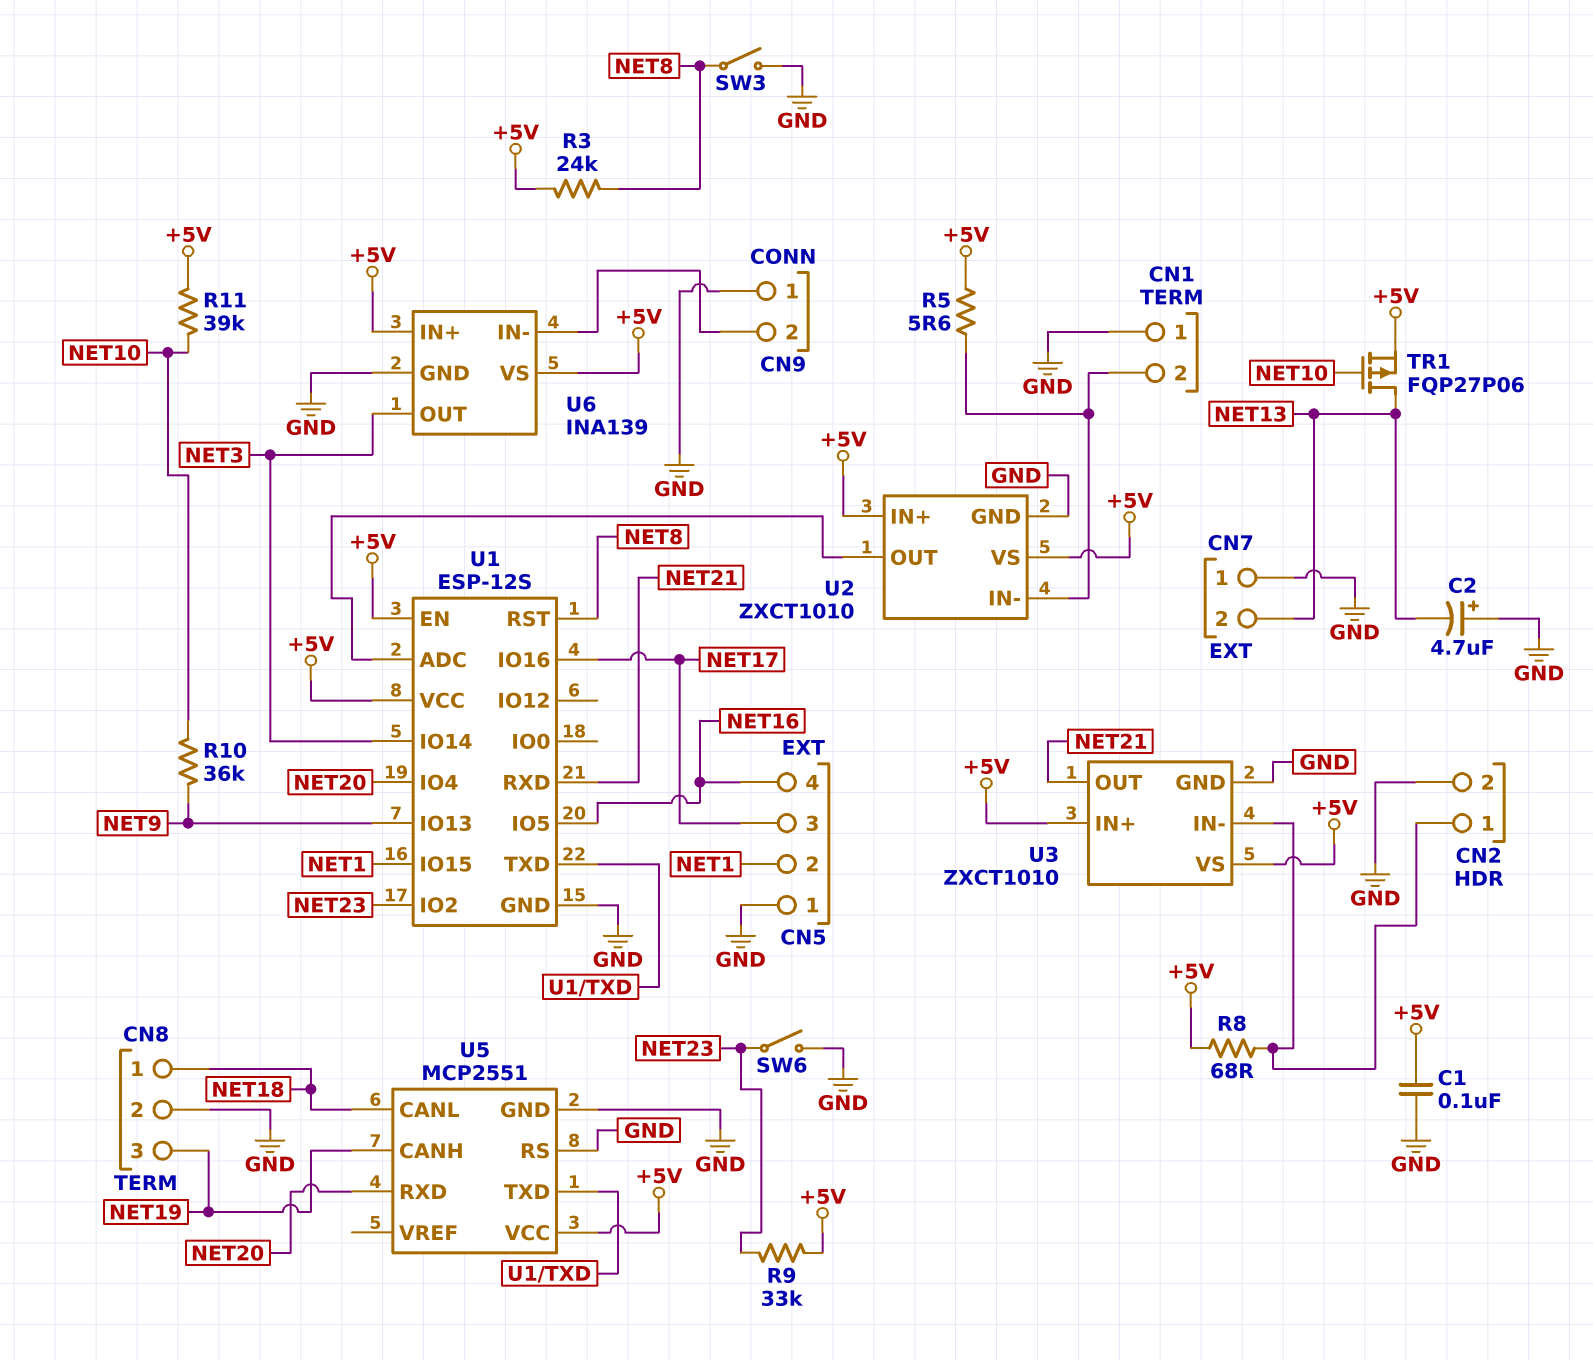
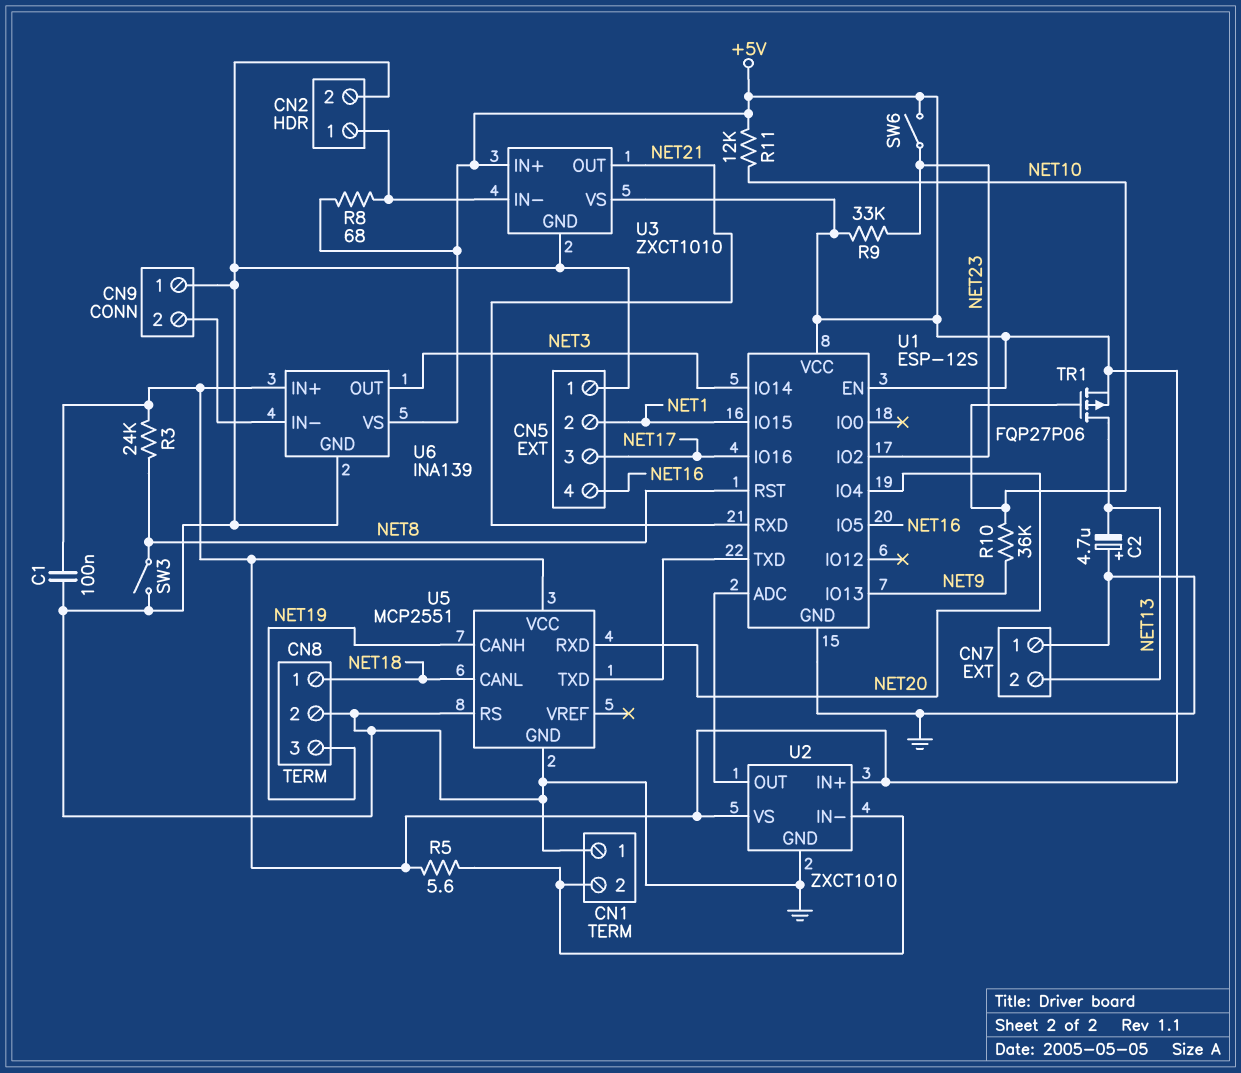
R11: 39k (+5V, NET10) -> 12k (+5V, NET10)
SW6: switch (GND, NET23) -> switch (+5V, NET23)

